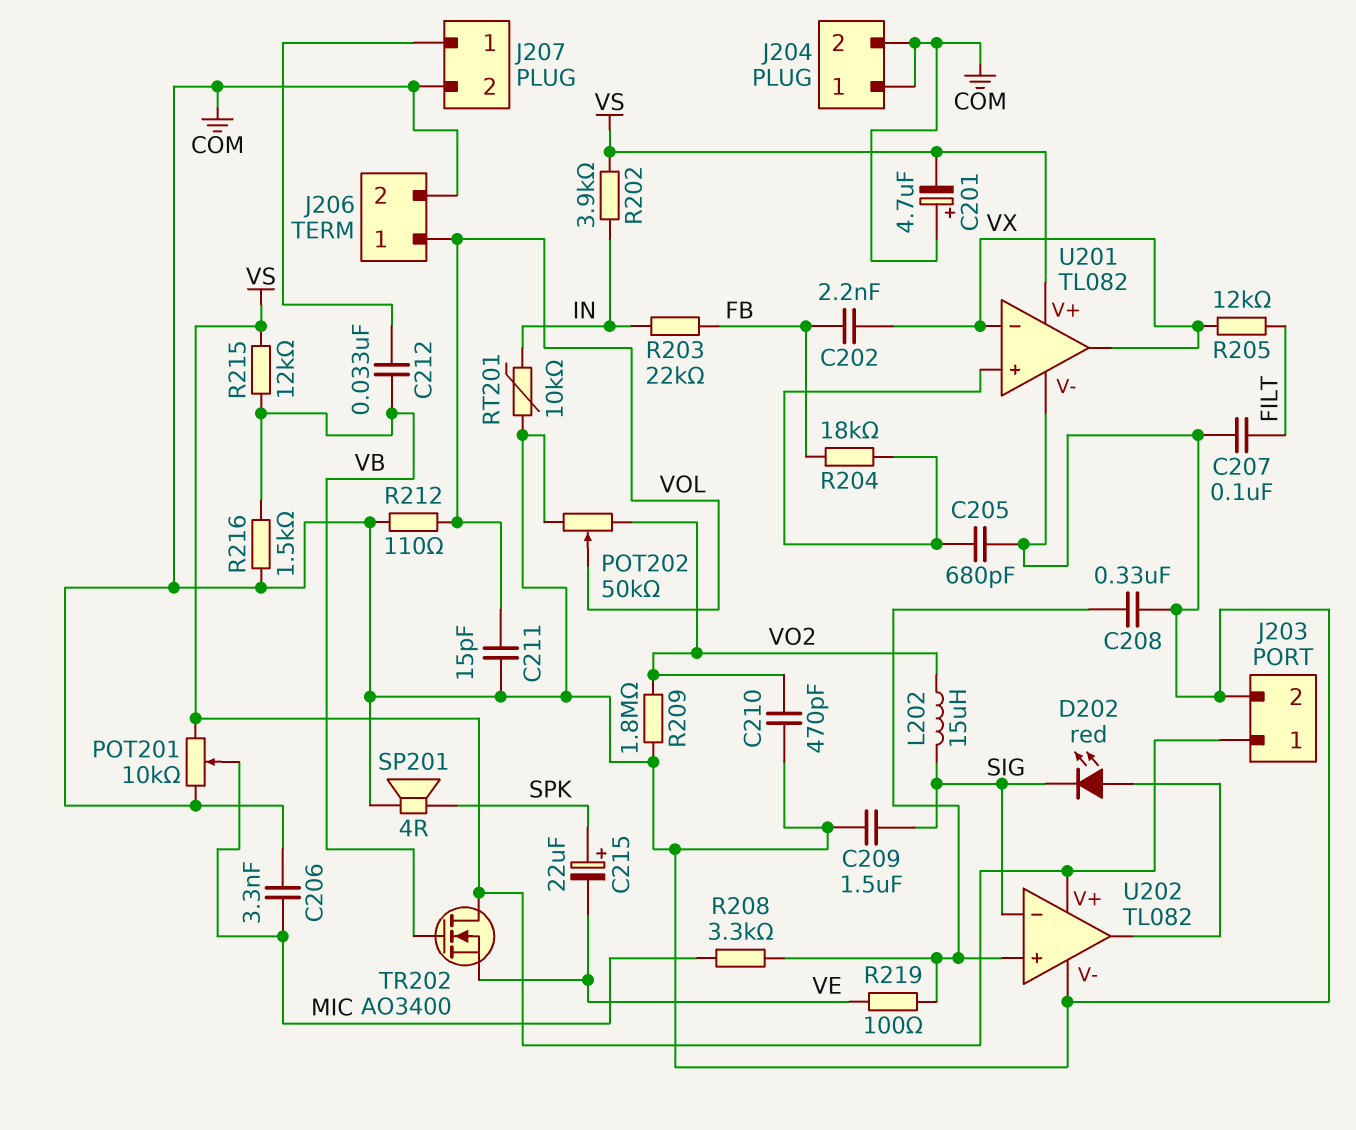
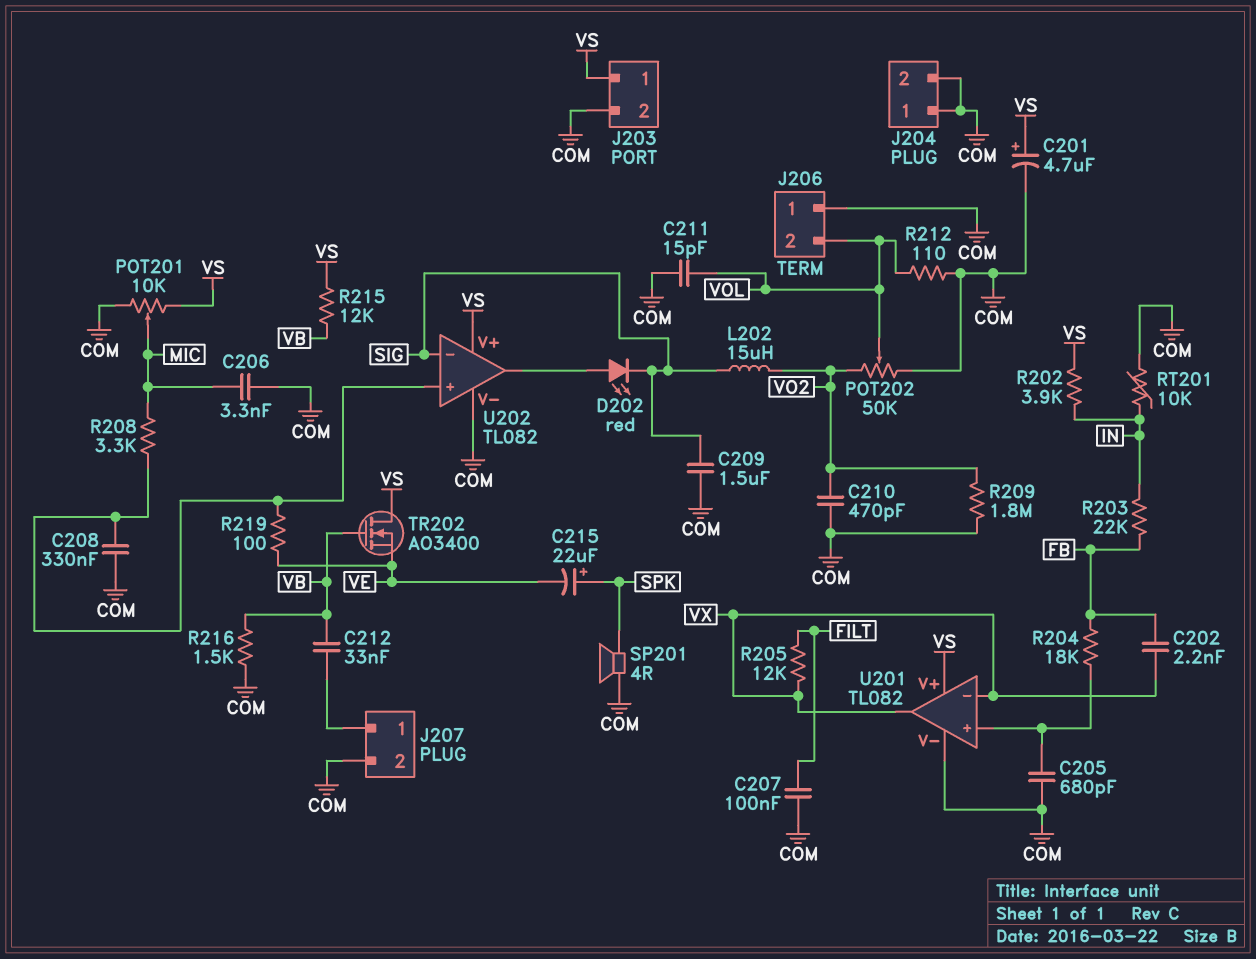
C201: 4.7uF (plus COM, minus VS) -> 4.7uF (plus VS, minus COM)
J206 pin 1: VOL -> COM
J206 pin 2: COM -> VOL

